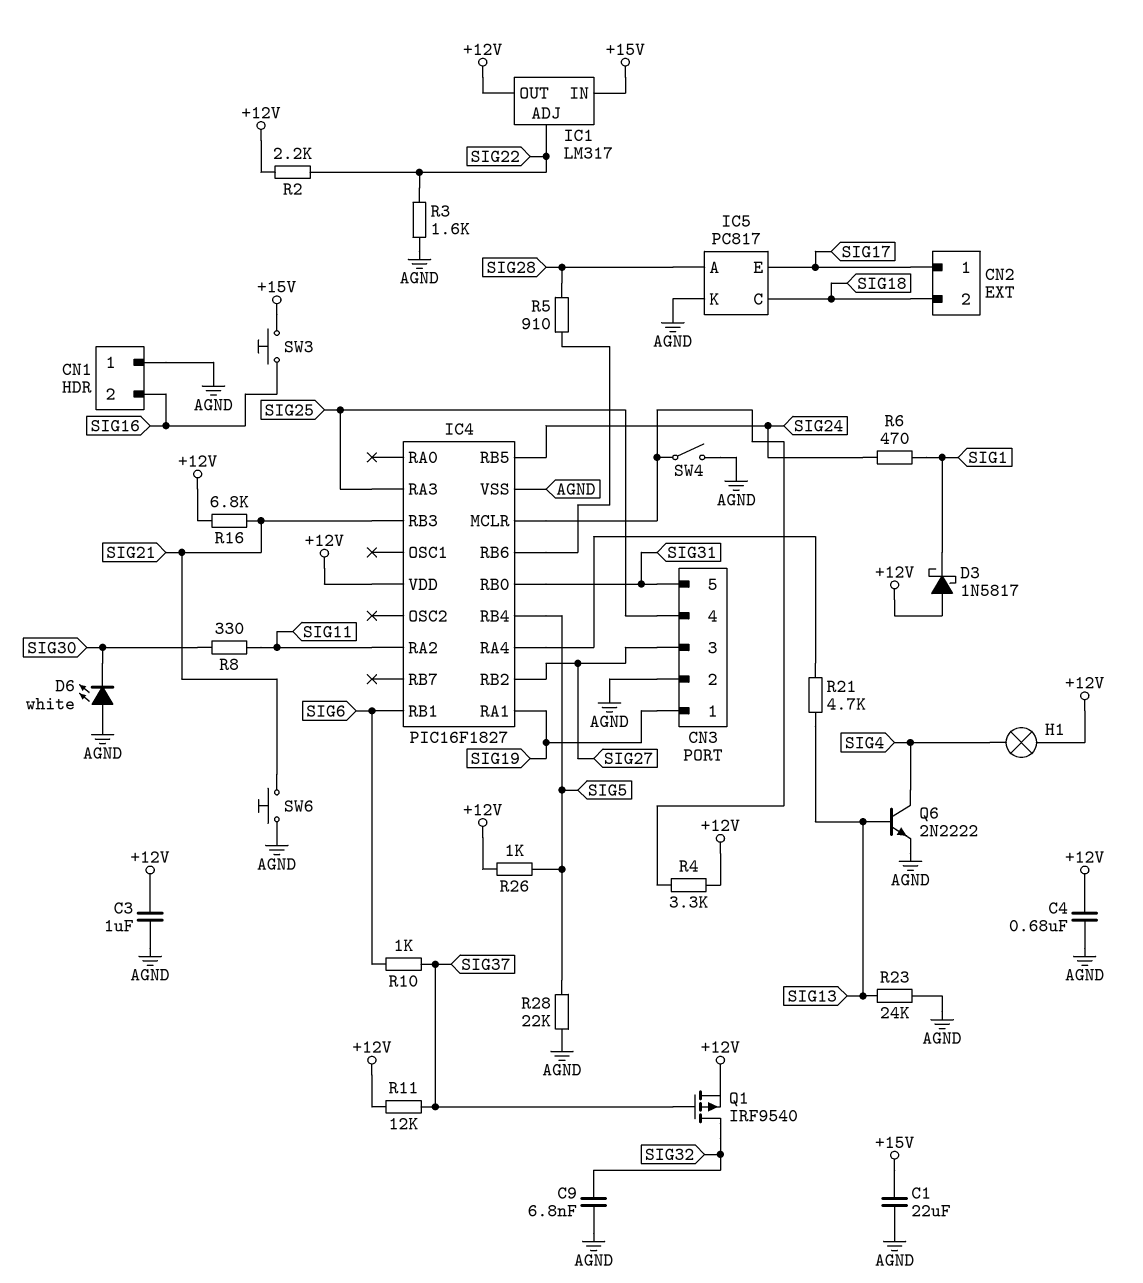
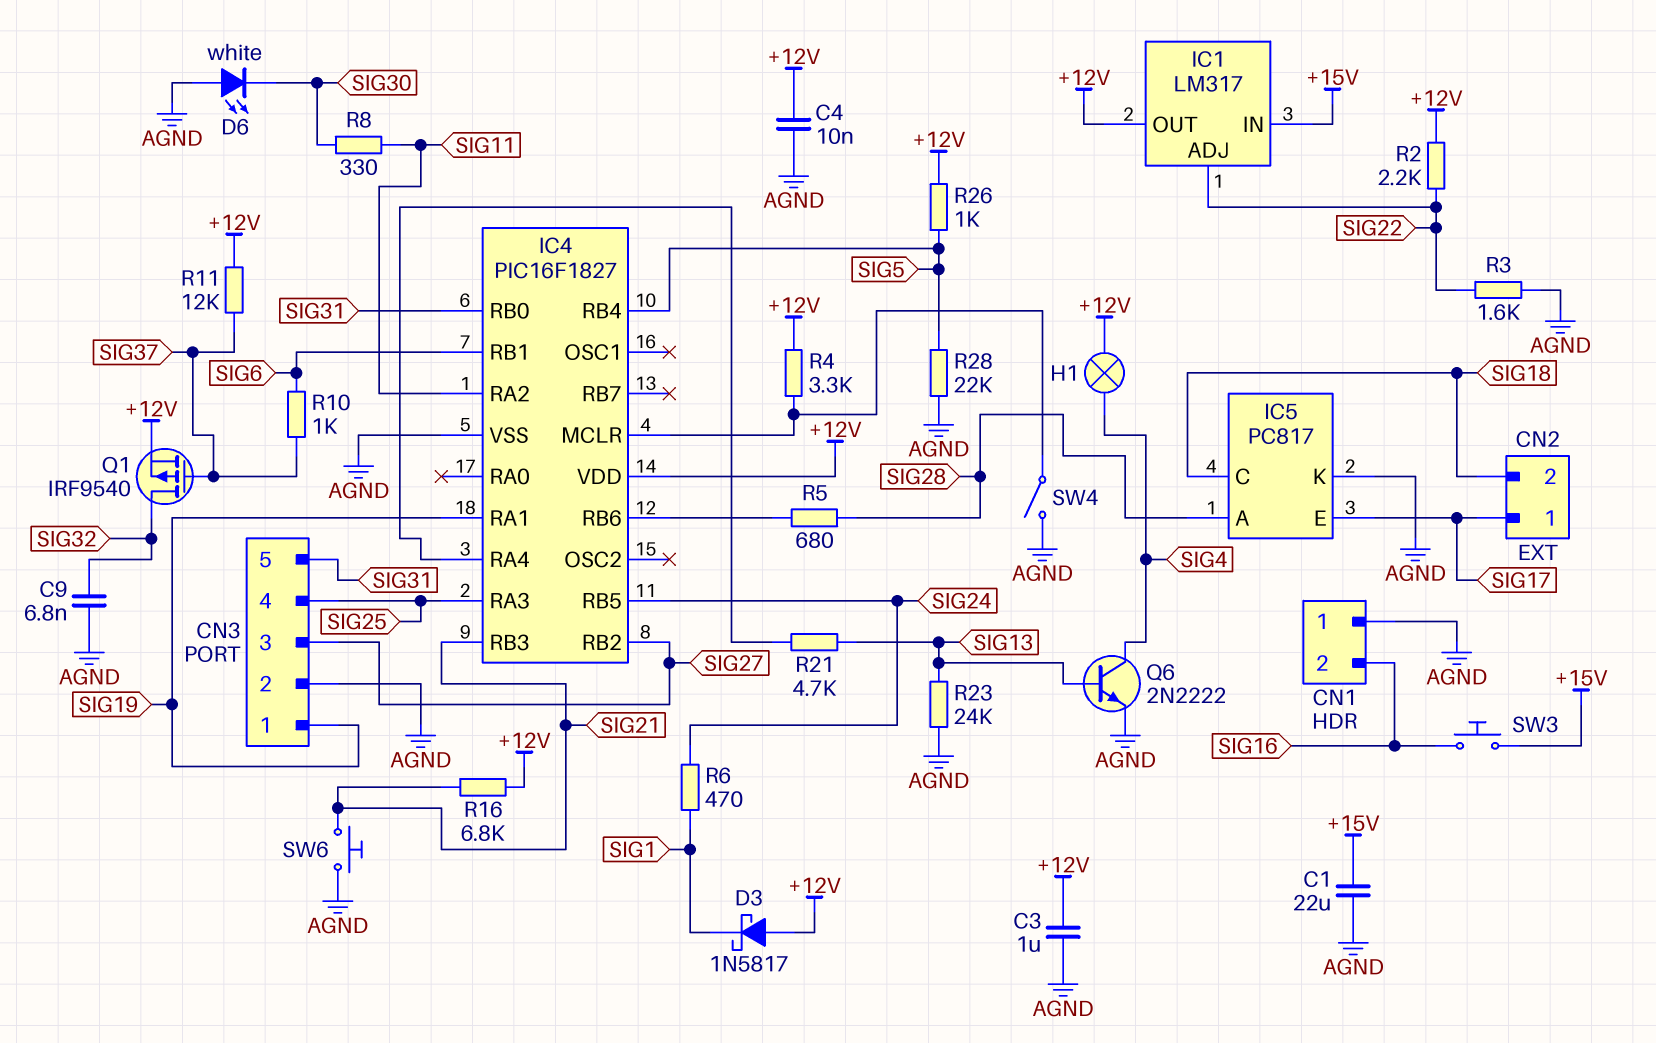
C4: 680nF (+12V, AGND) -> 10nF (+12V, AGND)
R5: 910 (IC4/RB6, SIG28) -> 680 (IC4/RB6, SIG28)

